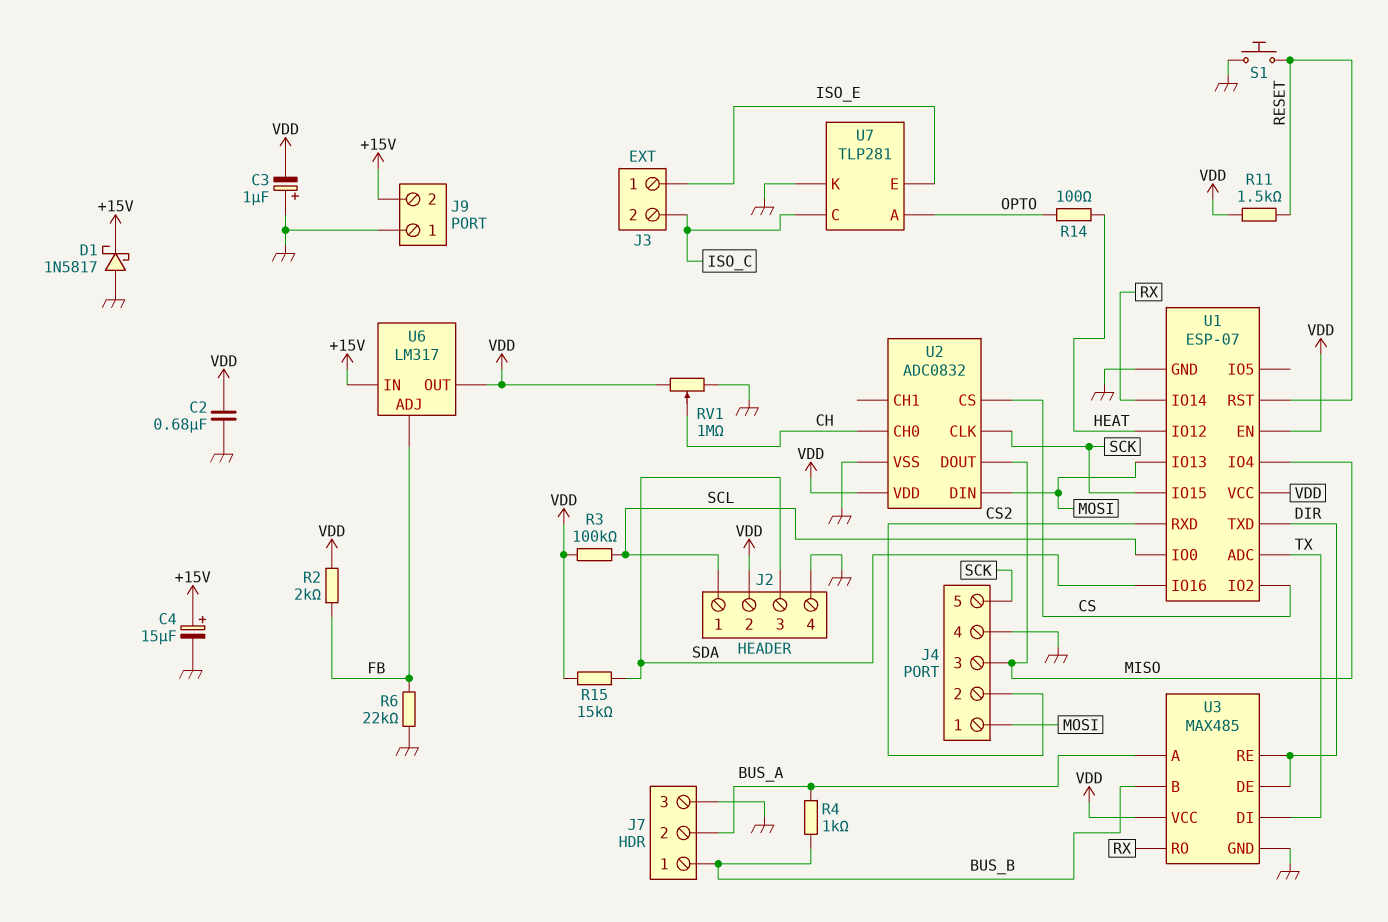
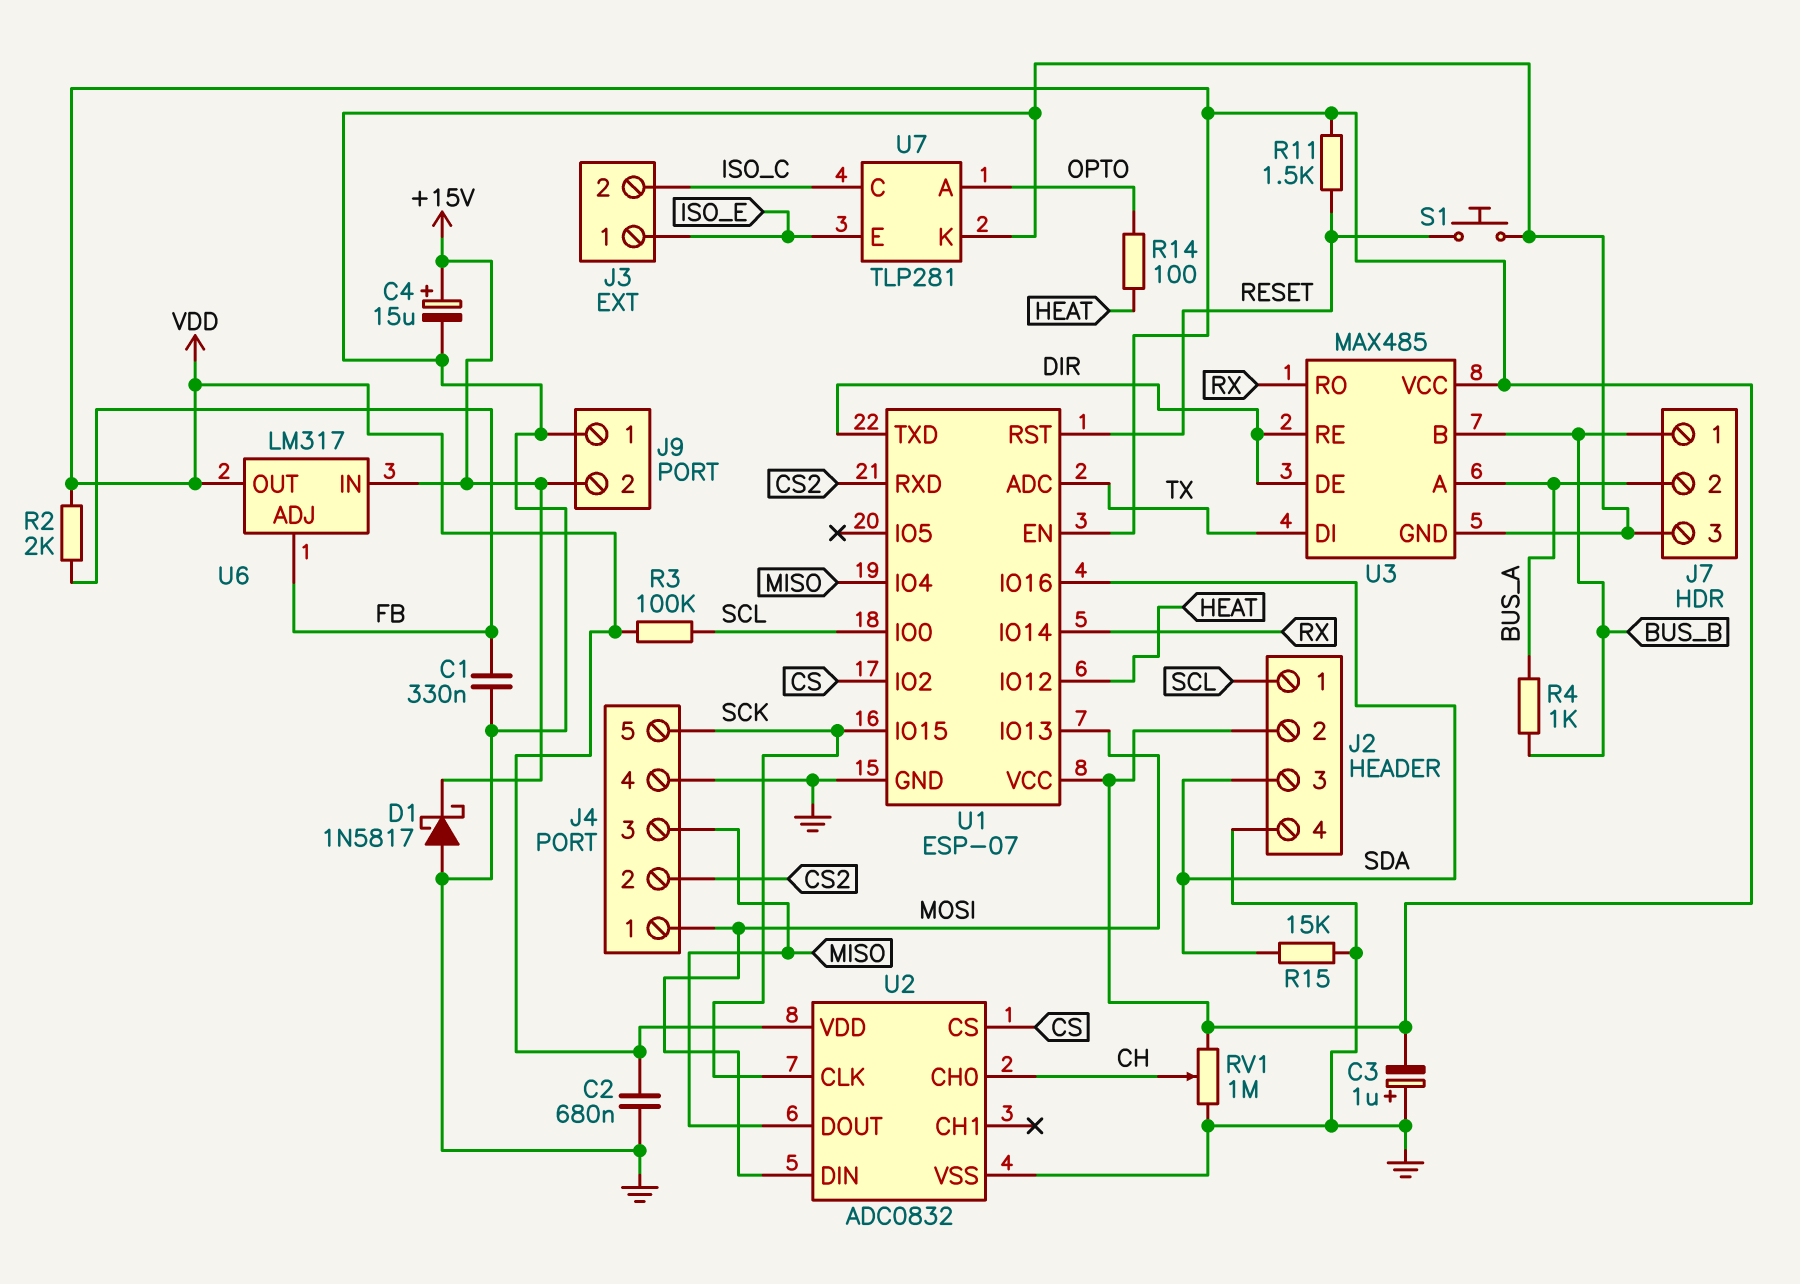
C1: none -> 330nF (FB, GND)
R6: 22k (FB, GND) -> none
R15: 15k (SDA, VDD) -> 15k (GND, SDA)

